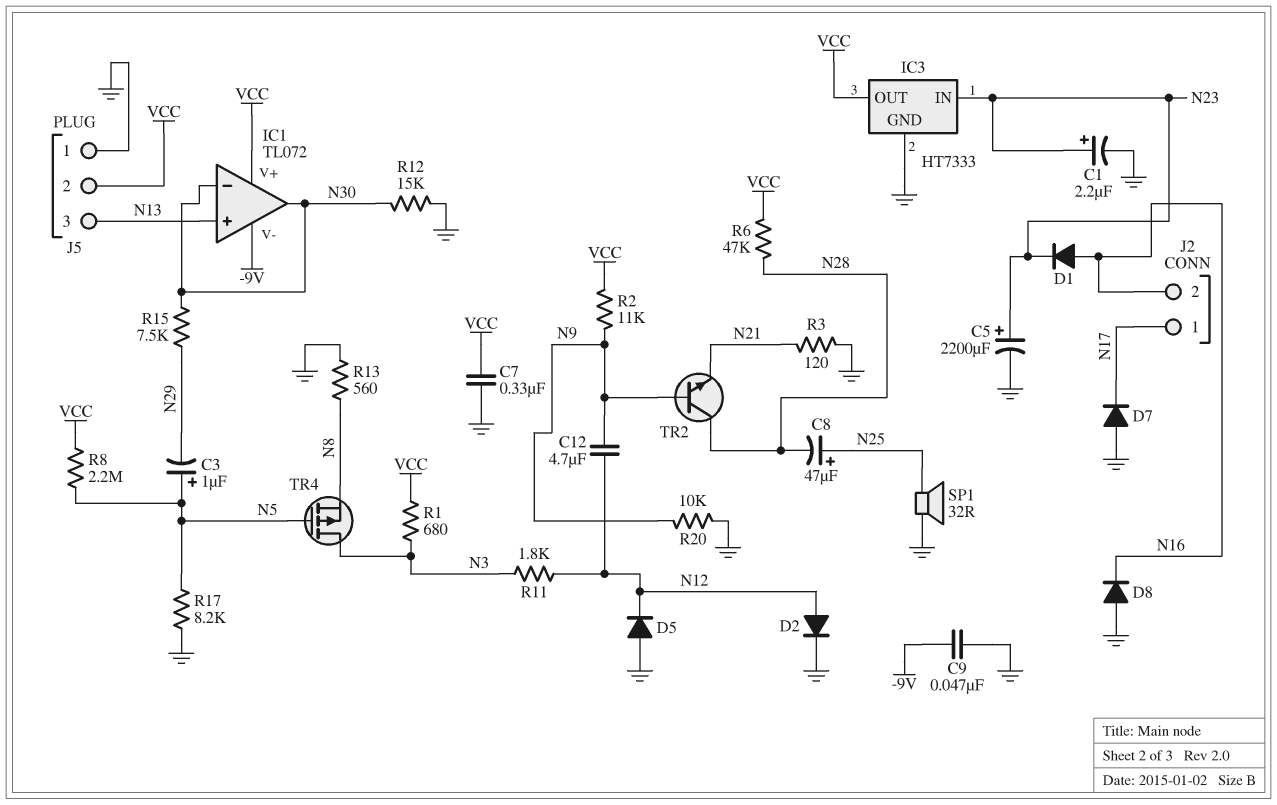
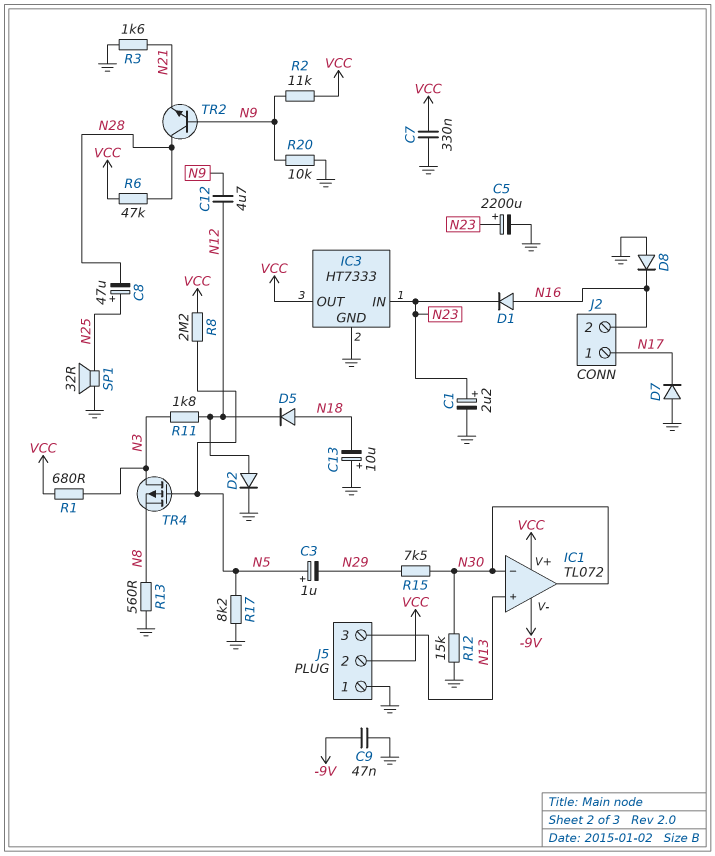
C13: none -> 10uF (plus GND, minus N18)
D5: diode (A GND, K N12) -> diode (A N18, K N12)
R3: 120 (GND, N21) -> 1.6k (GND, N21)

